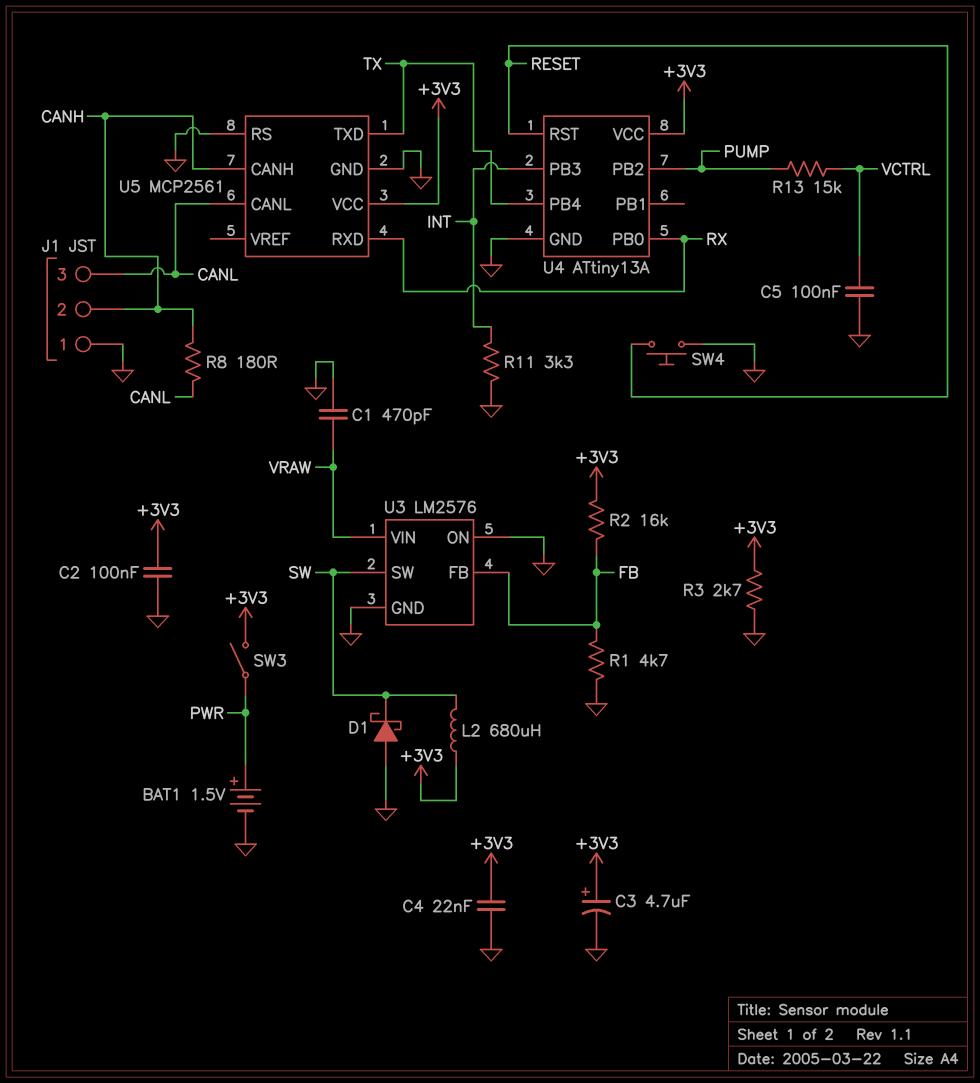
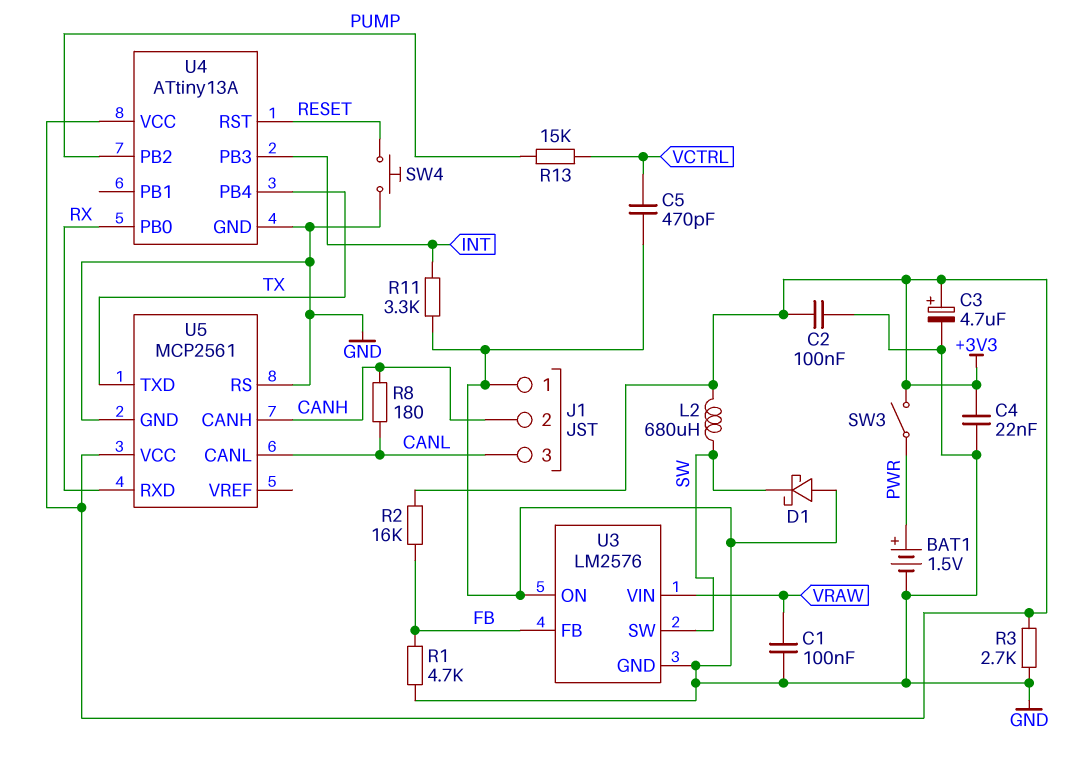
C1: 470pF (GND, VRAW) -> 100nF (GND, VRAW)
C5: 100nF (GND, VCTRL) -> 470pF (GND, VCTRL)

